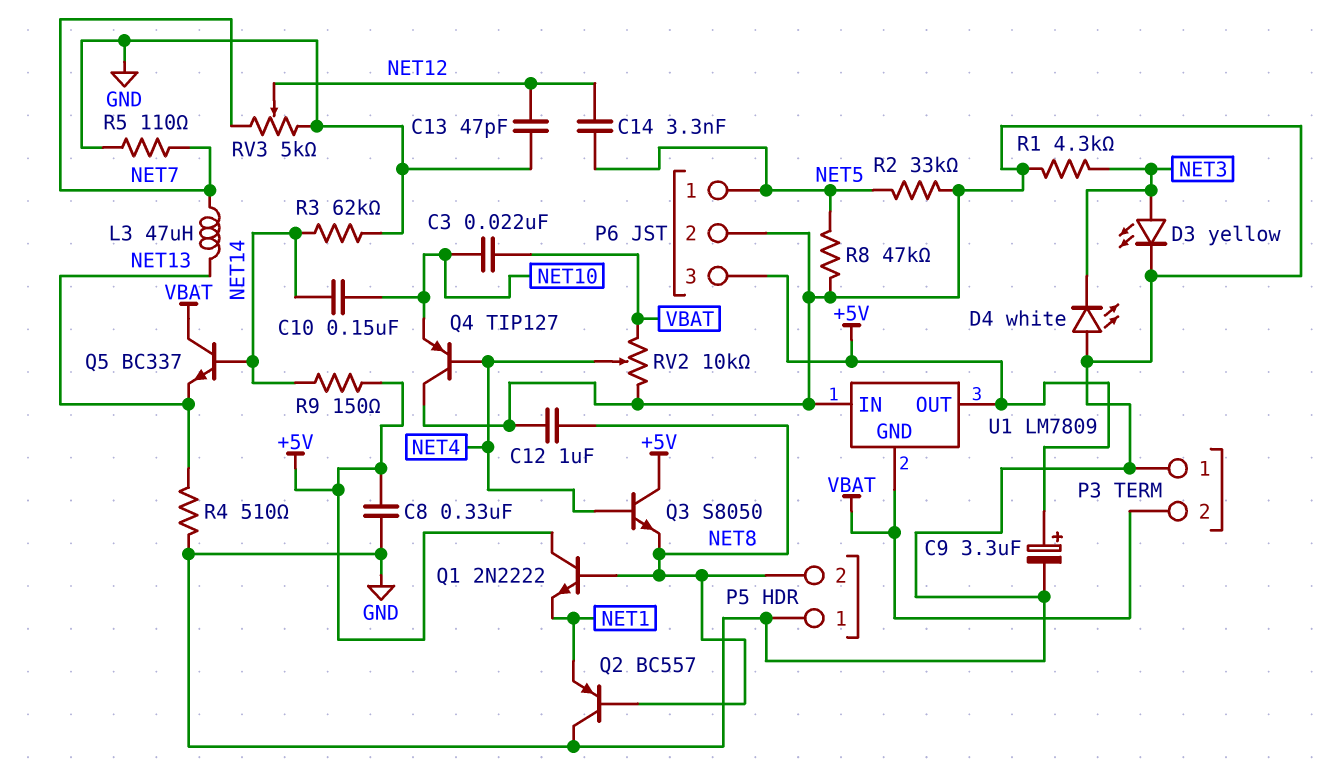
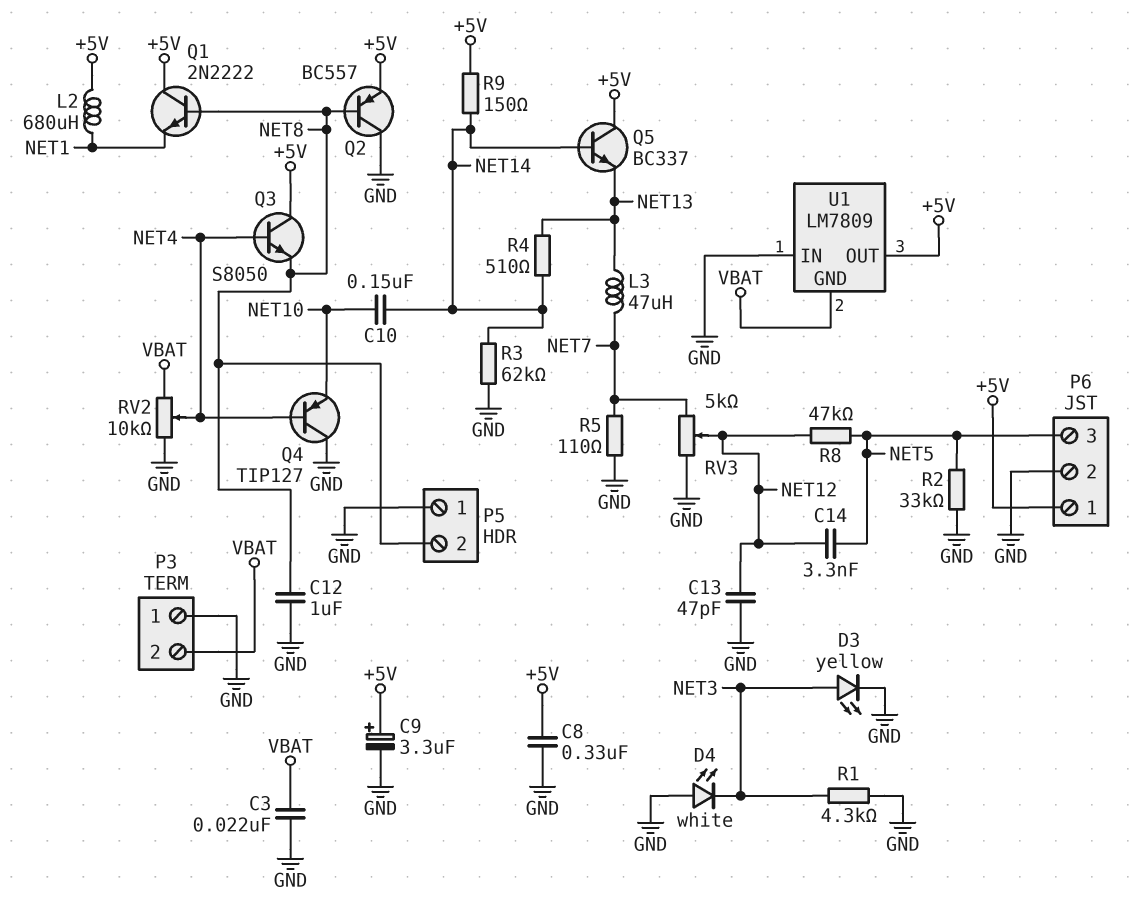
C3: 22nF (NET10, VBAT) -> 22nF (GND, VBAT)
L2: none -> 680uH (+5V, NET1)
P6 pin 1: NET5 -> +5V
P6 pin 3: +5V -> NET5
Q2: PNP BC557 (B NET8, C GND, E NET1) -> PNP BC557 (B NET8, C GND, E +5V)
Q5: NPN BC337 (B NET14, C VBAT, E NET13) -> NPN BC337 (B NET14, C +5V, E NET13)
R4: 510 (GND, NET13) -> 510 (NET13, NET14)
R8: 47k (GND, NET5) -> 47k (NET5, NET12)

